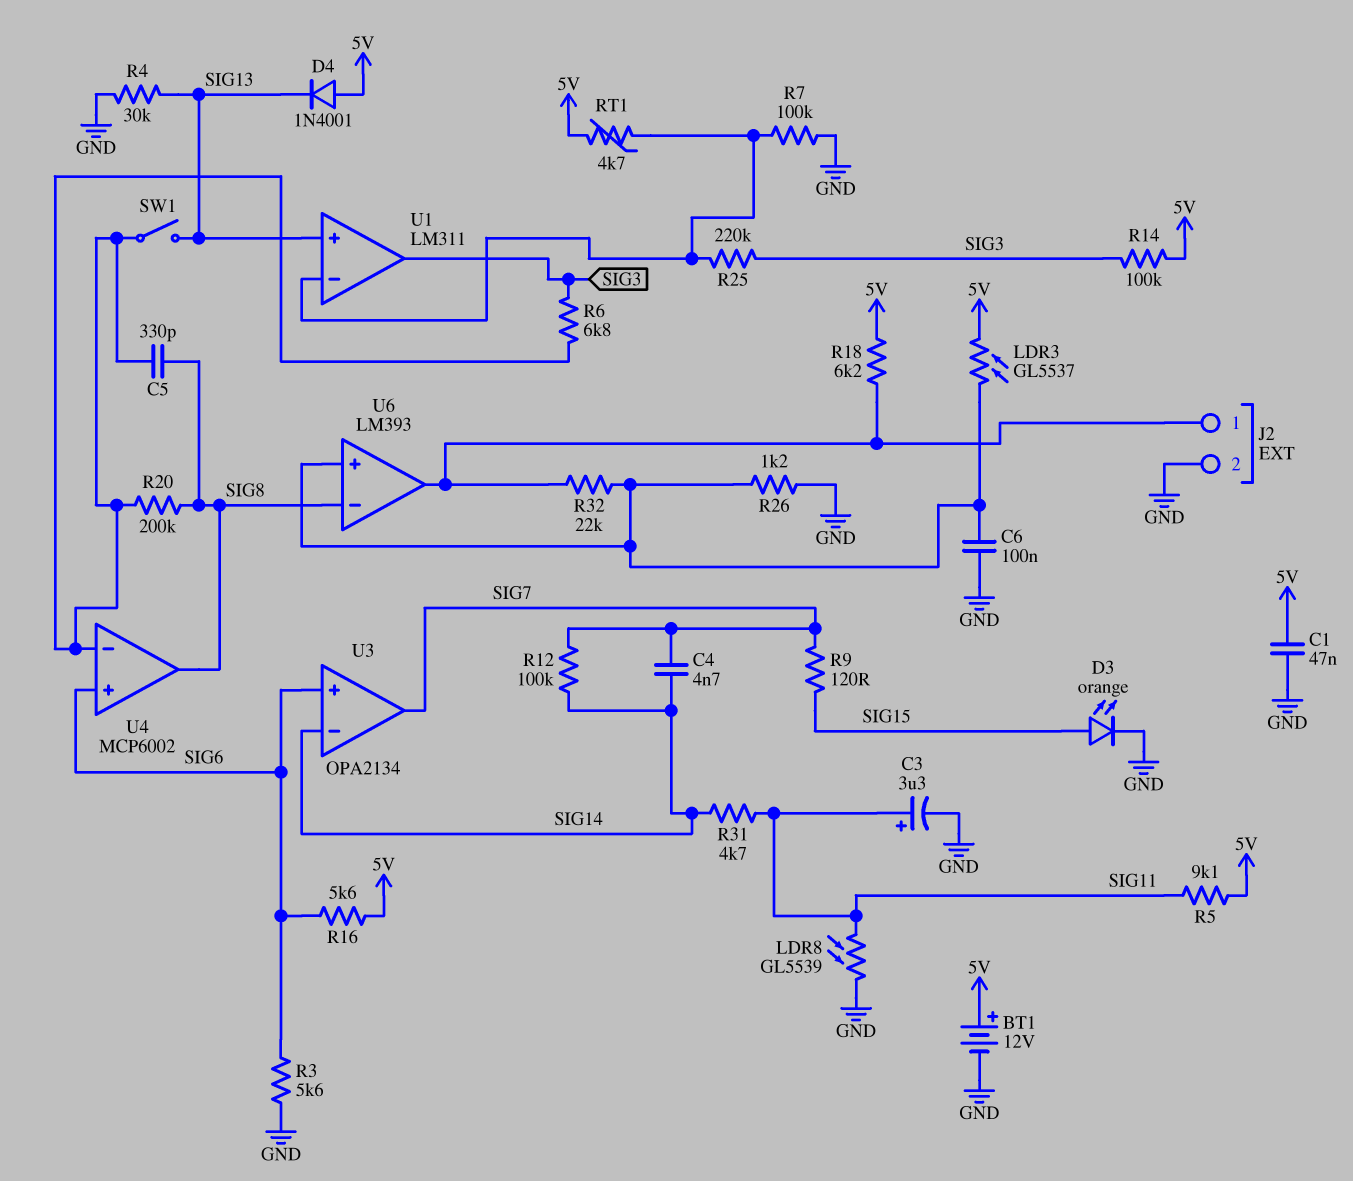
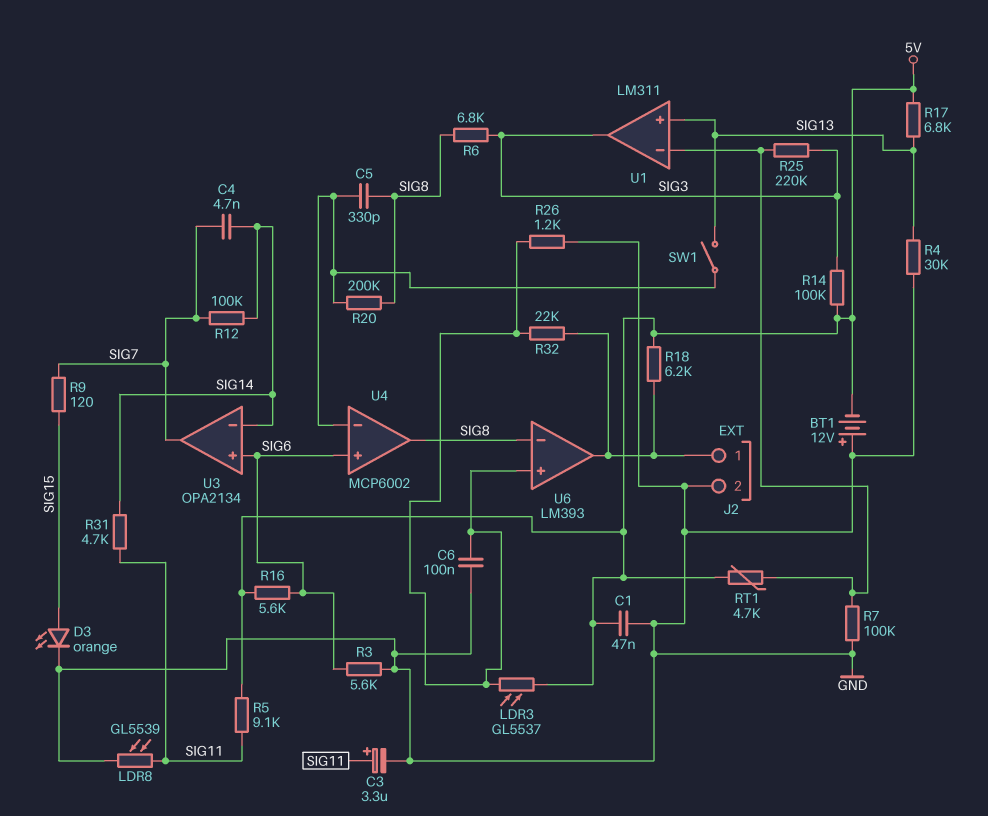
BT1: 12V (plus 5V, minus GND) -> 12V (plus GND, minus 5V)
D4: diode 1N4001 (A 5V, K SIG13) -> none
R6: 6.8k (SIG3, U4/in-) -> 6.8k (SIG3, SIG8)
R17: none -> 6.8k (5V, SIG13)

